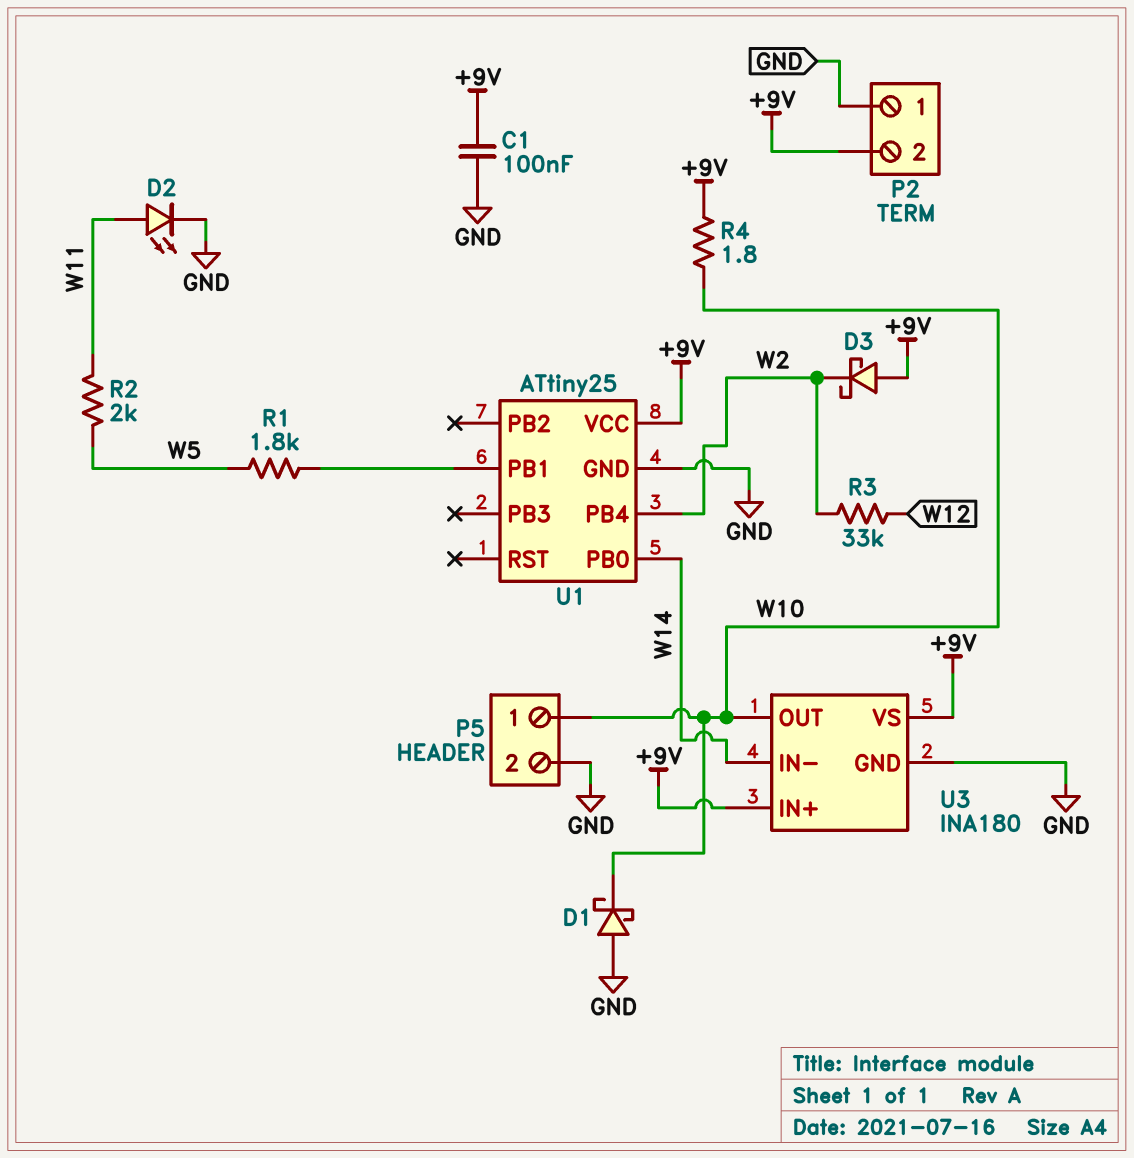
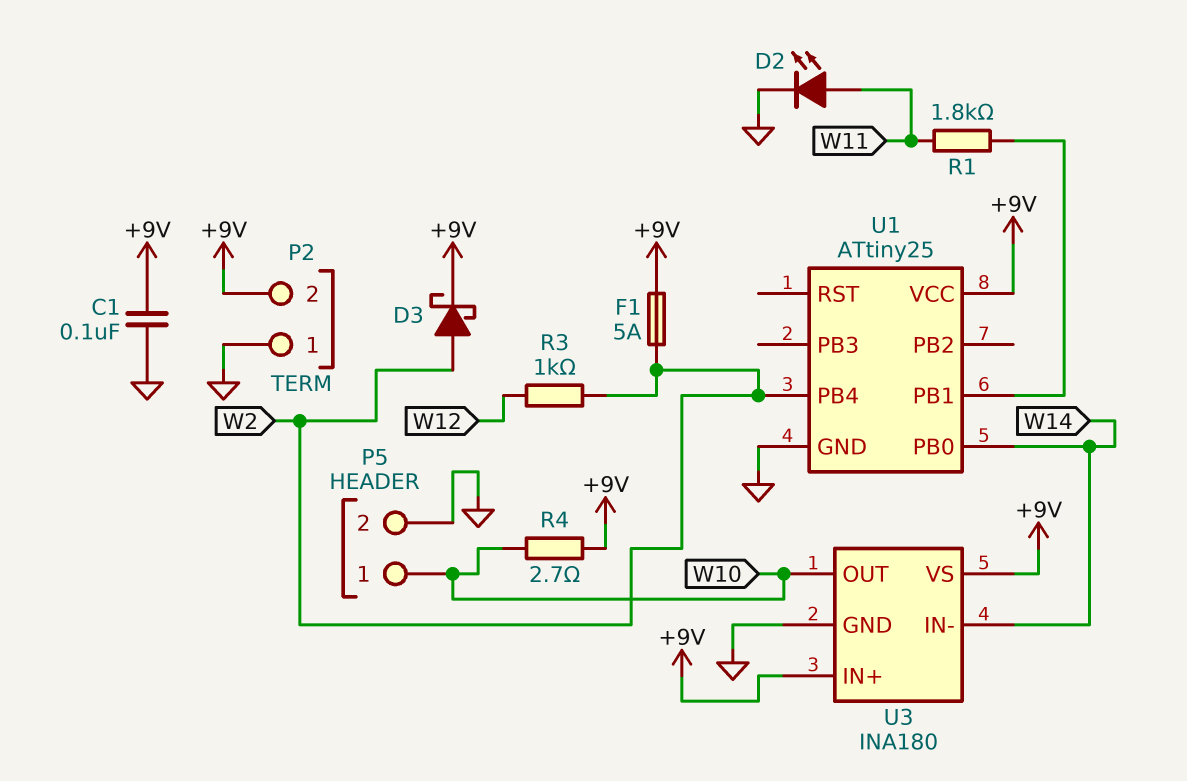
D1: schottky (A GND, K W10) -> none
D3: schottky (A +9V, K W2) -> schottky (A W2, K +9V)
F1: none -> 5A (+9V, W2)
R1: 1.8k (U1/PB1, W5) -> 1.8k (U1/PB1, W11)
R2: 2k (W5, W11) -> none
R3: 33k (W2, W12) -> 1k (W2, W12)
R4: 1.8 (+9V, W10) -> 2.7 (+9V, W10)

